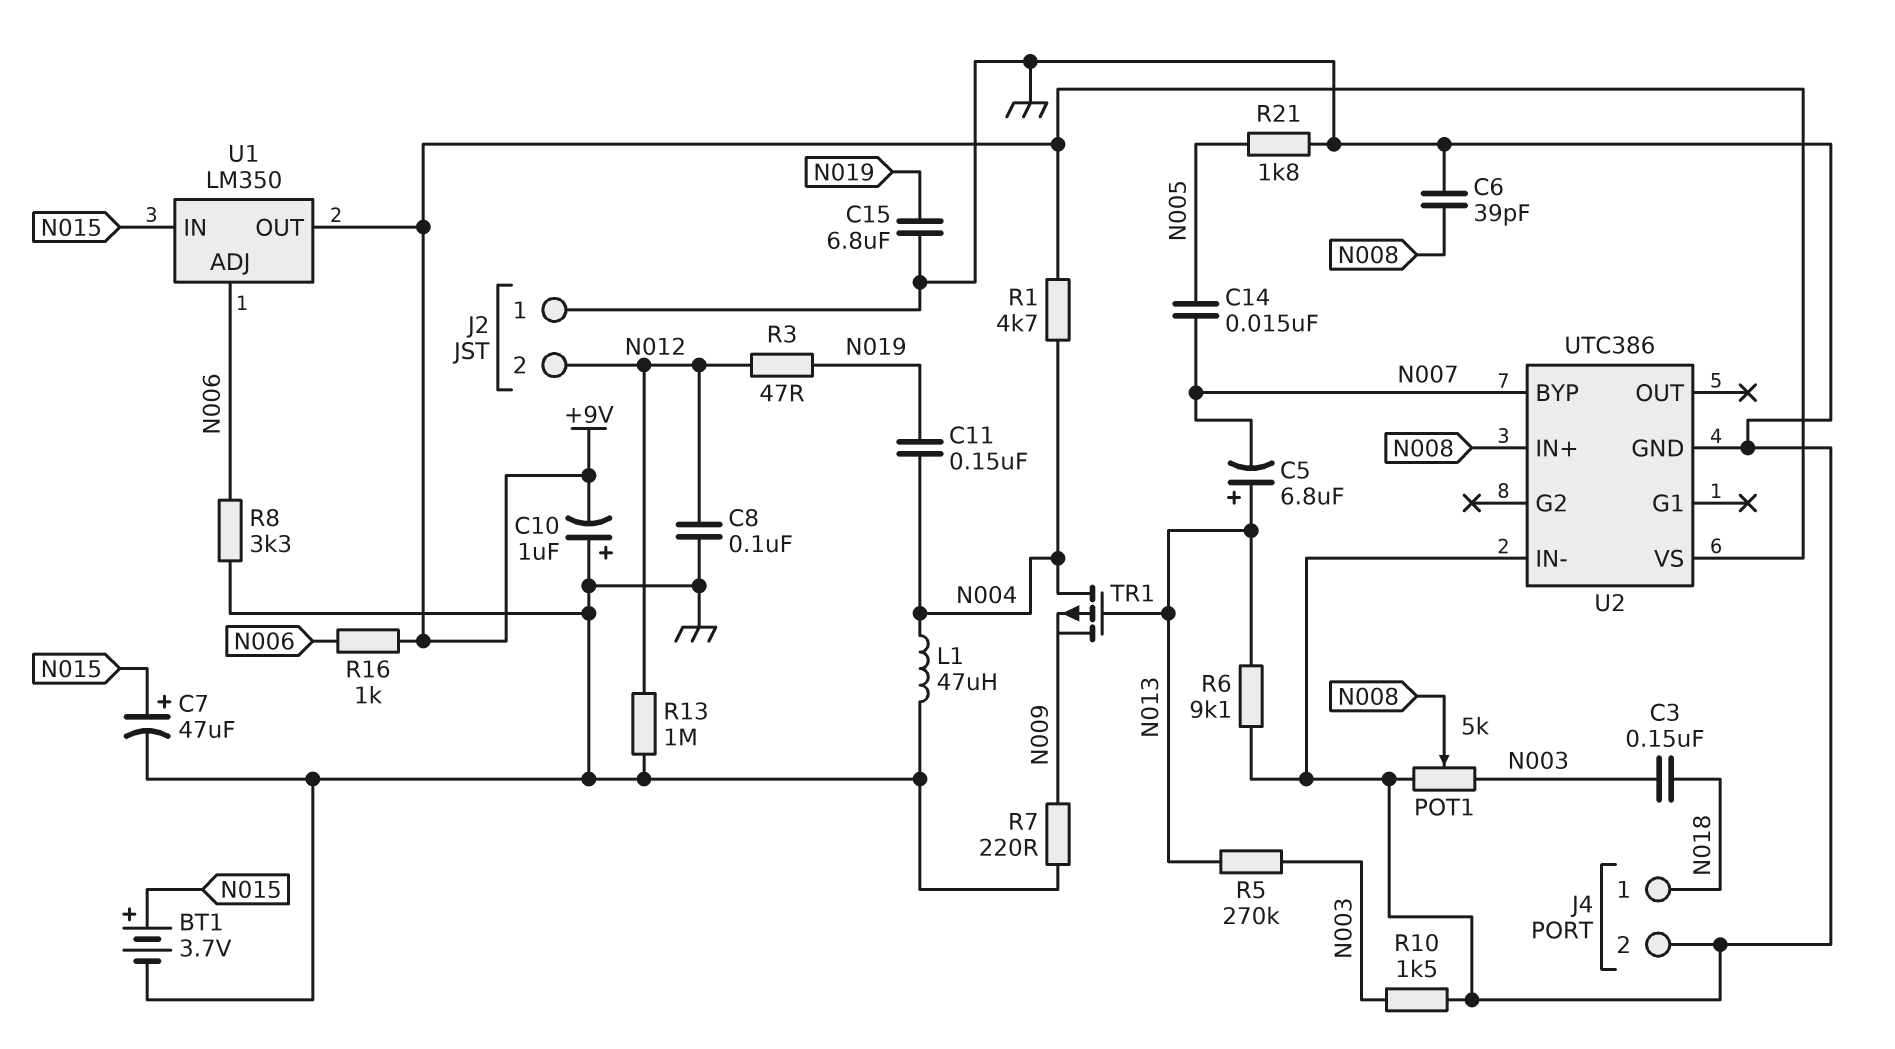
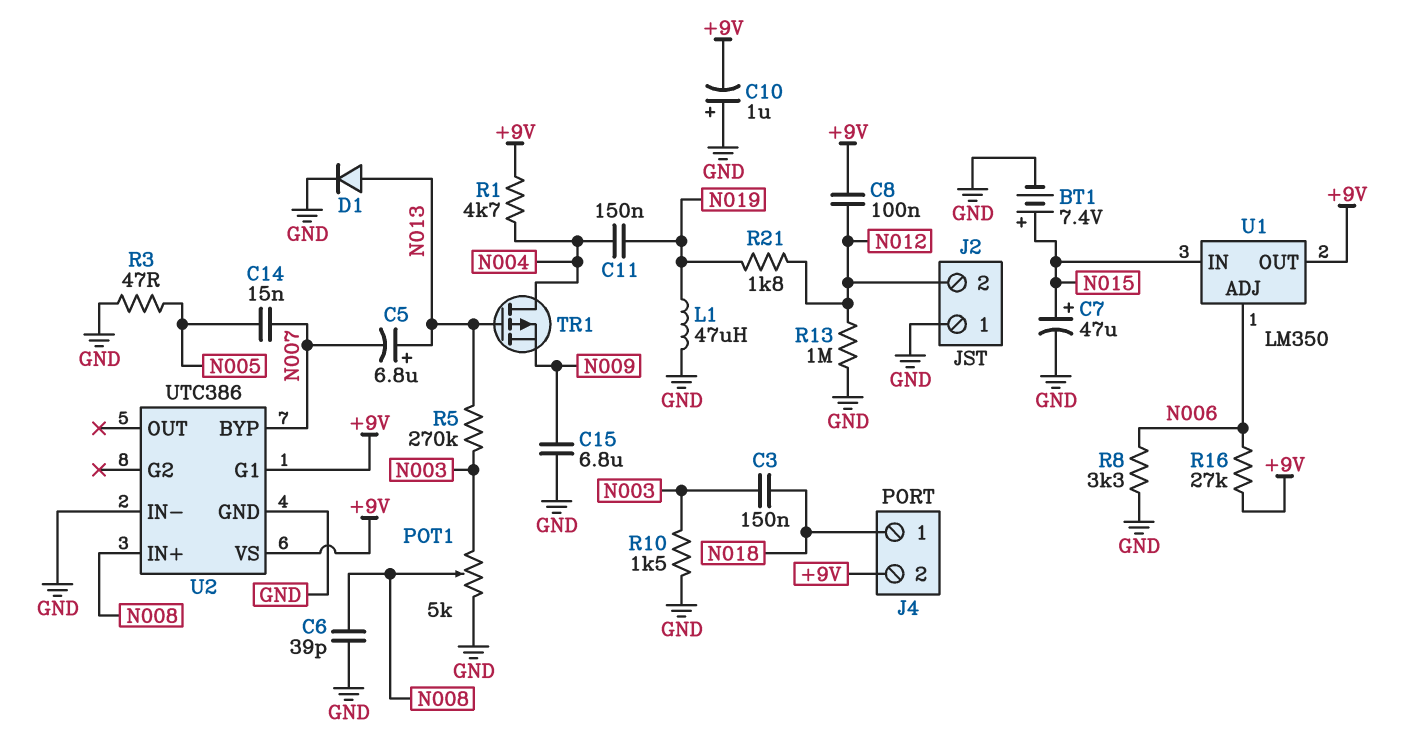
BT1: 3.7V (plus N015, minus GND) -> 7.4V (plus N015, minus GND)
C8: 100nF (GND, N012) -> 100nF (+9V, N012)
C15: 6.8uF (GND, N019) -> 6.8uF (GND, N009)
D1: none -> diode (A N013, K GND)
J4 pin 2: GND -> +9V
L1: 47uH (GND, N004) -> 47uH (GND, N019)
R3: 47 (N012, N019) -> 47 (GND, N005)
R6: 9.1k (GND, N013) -> none
R7: 220 (GND, N009) -> none
R16: 1k (+9V, N006) -> 27k (+9V, N006)
R21: 1.8k (GND, N005) -> 1.8k (N012, N019)
U2 pin G1: none -> +9V

